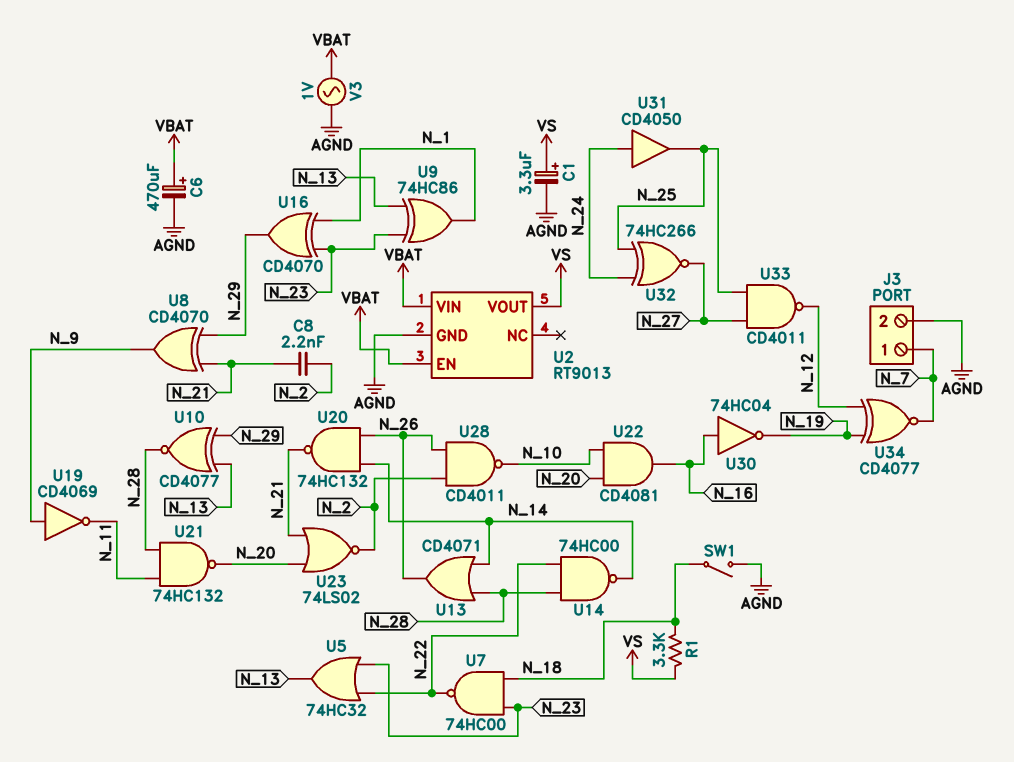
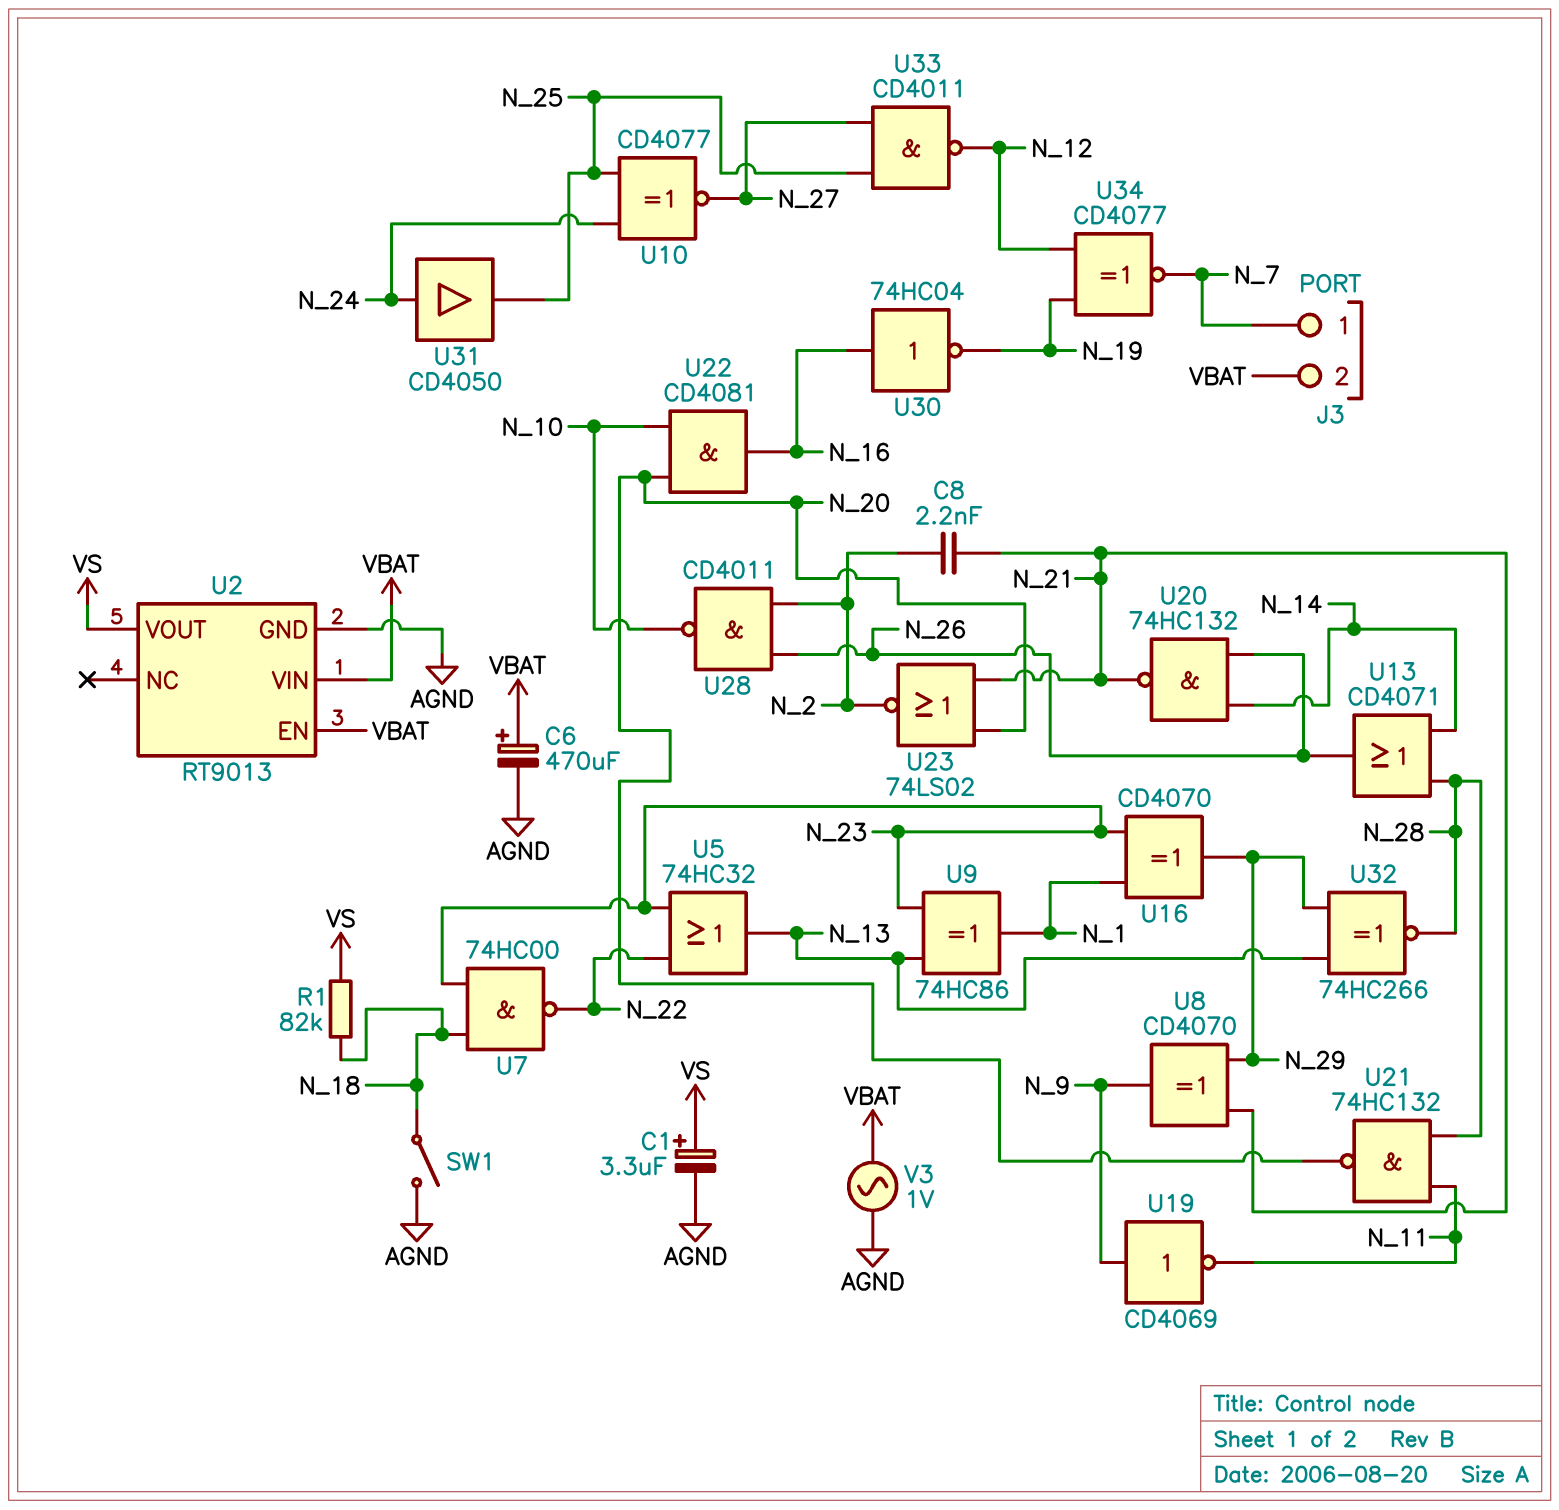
J3 pin 2: AGND -> VBAT
R1: 3.3k (N_18, VS) -> 82k (N_18, VS)
U10: XNOR CD4077 (in N_13, in N_29, out N_28) -> XNOR CD4077 (in N_24, in N_25, out N_27)
U14: NAND 74HC00 (in N_22, in N_28, out N_14) -> none
U32: XNOR 74HC266 (in N_24, in N_25, out N_27) -> XNOR 74HC266 (in N_13, in N_29, out N_28)

